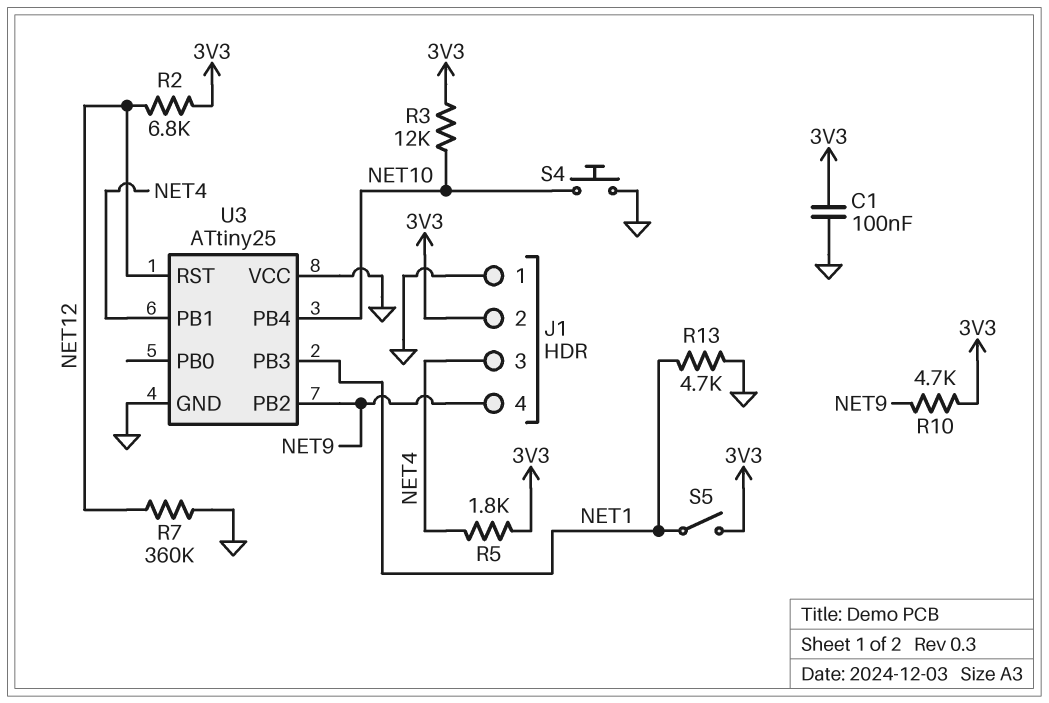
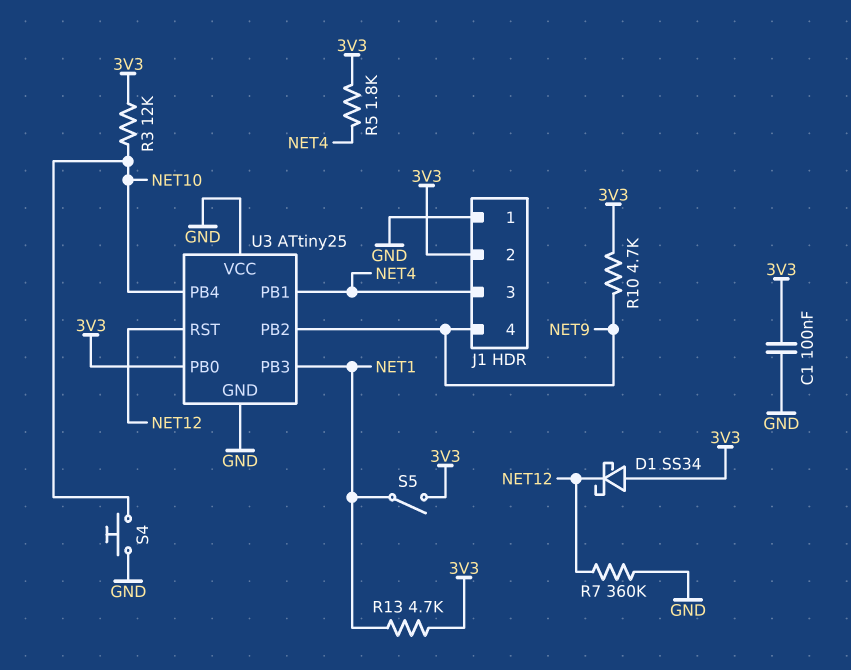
D1: none -> schottky SS34 (A 3V3, K NET12)
R2: 6.8k (3V3, NET12) -> none
R13: 4.7k (GND, NET1) -> 4.7k (3V3, NET1)
U3 pin PB0: none -> 3V3

